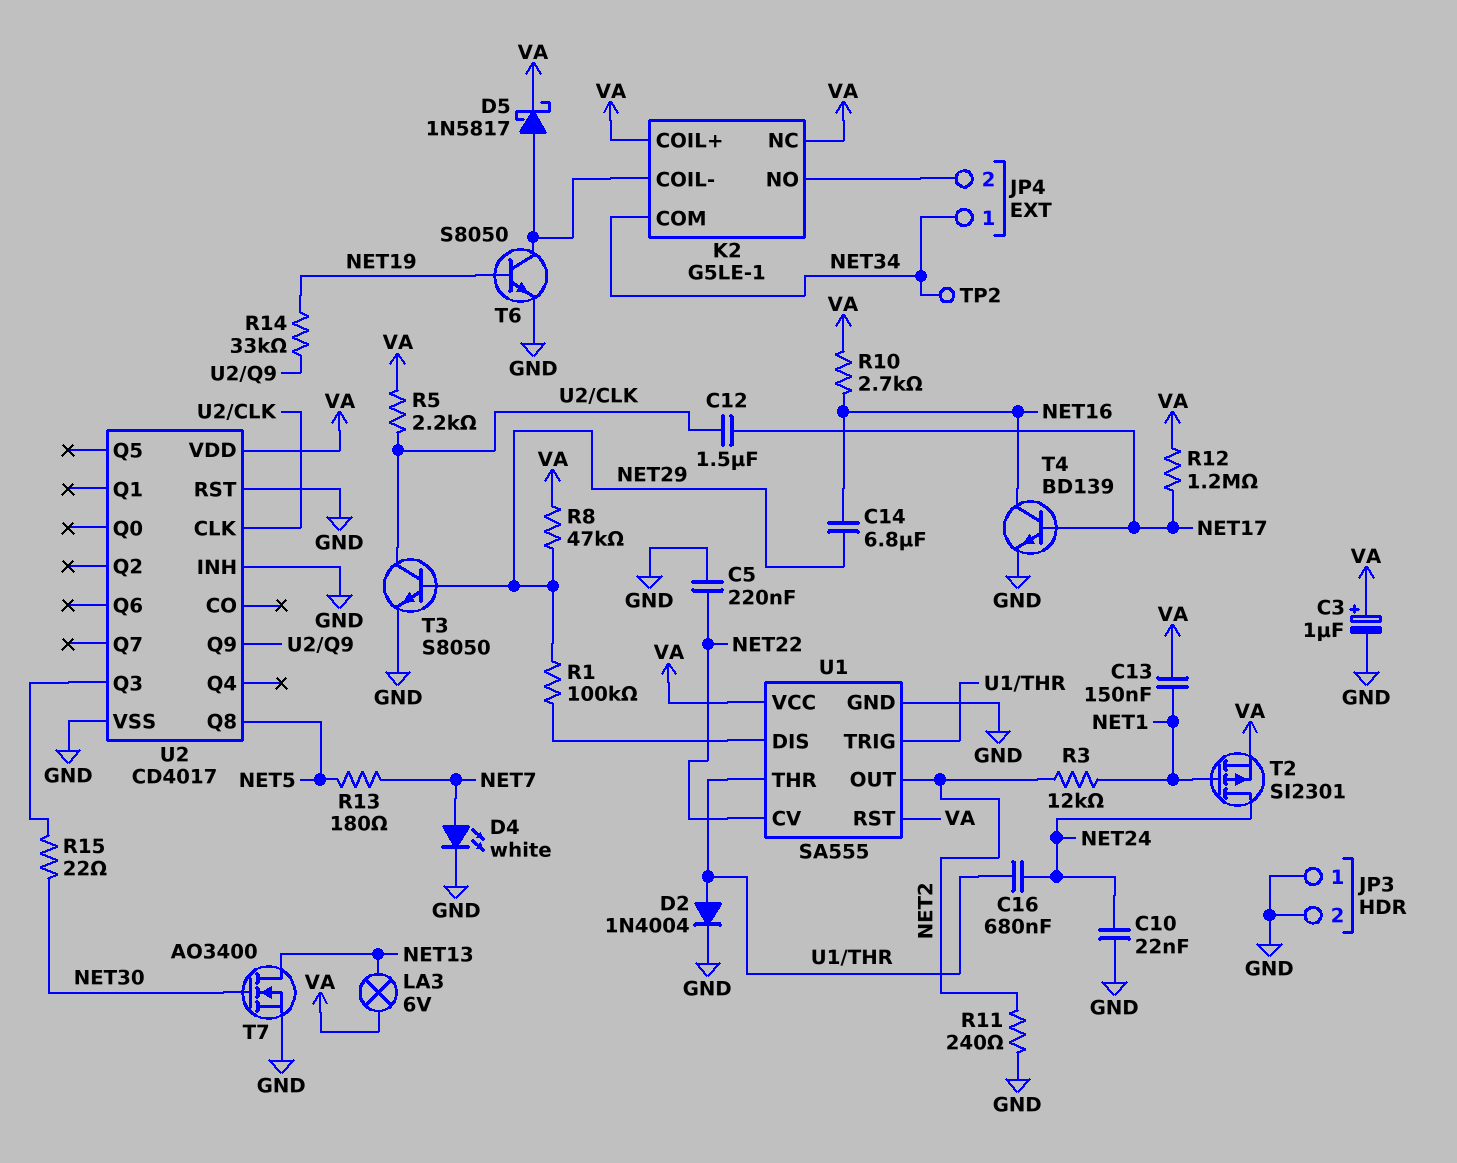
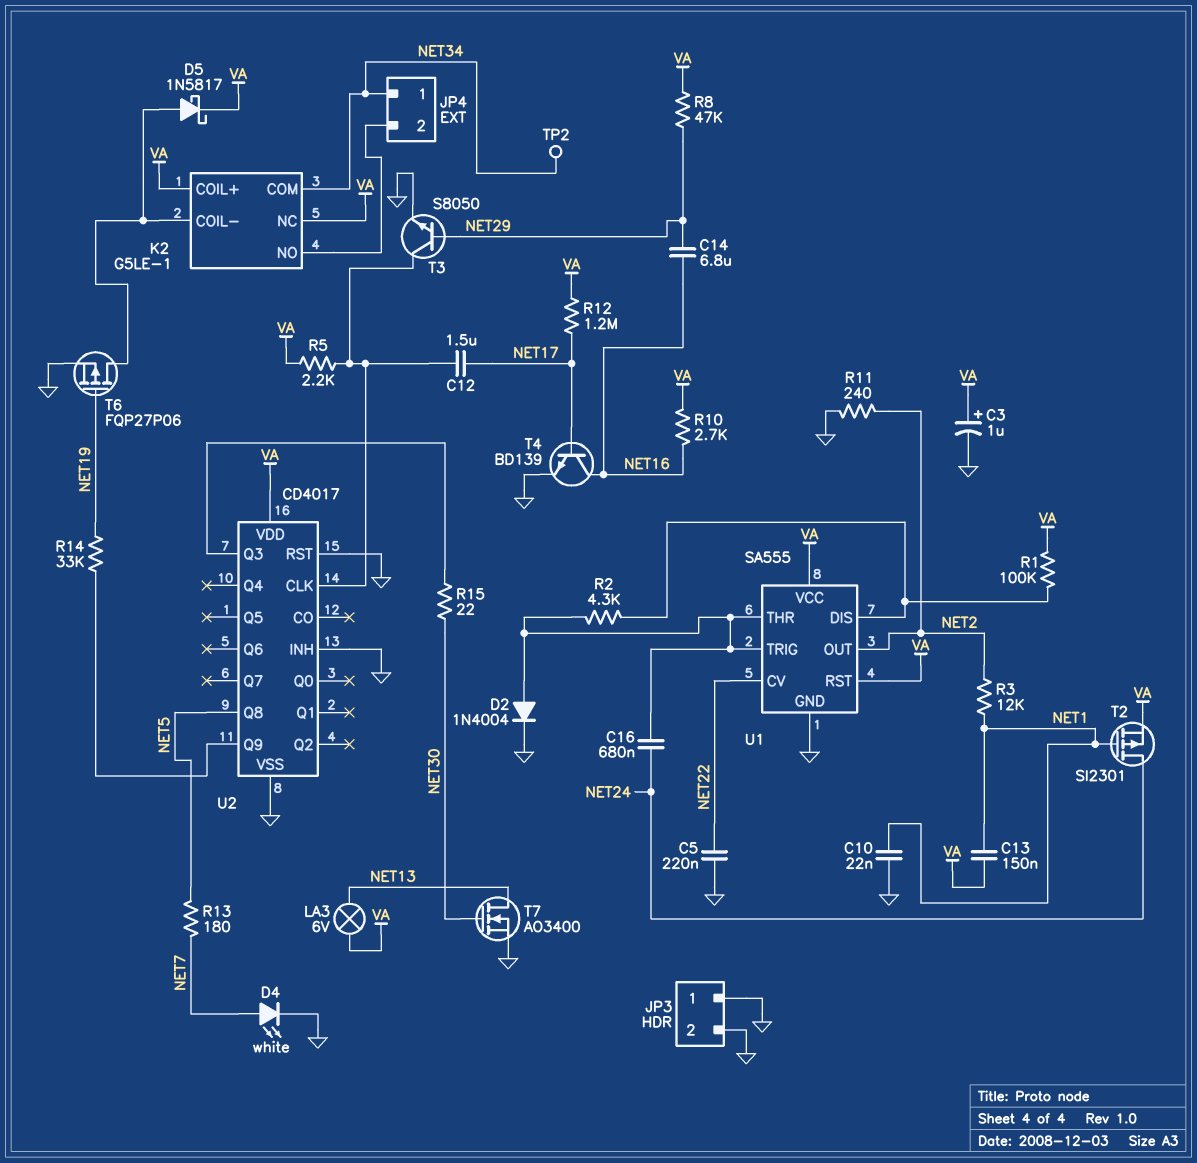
C10: 22nF (GND, NET24) -> 22nF (GND, NET1)
R1: 100k (NET29, U1/DIS) -> 100k (U1/DIS, VA)
R2: none -> 4.3k (U1/DIS, U1/THR)
T6: NPN S8050 (B NET19, C K2/COIL-, E GND) -> PMOS FQP27P06 (G NET19, D K2/COIL-, S GND)

